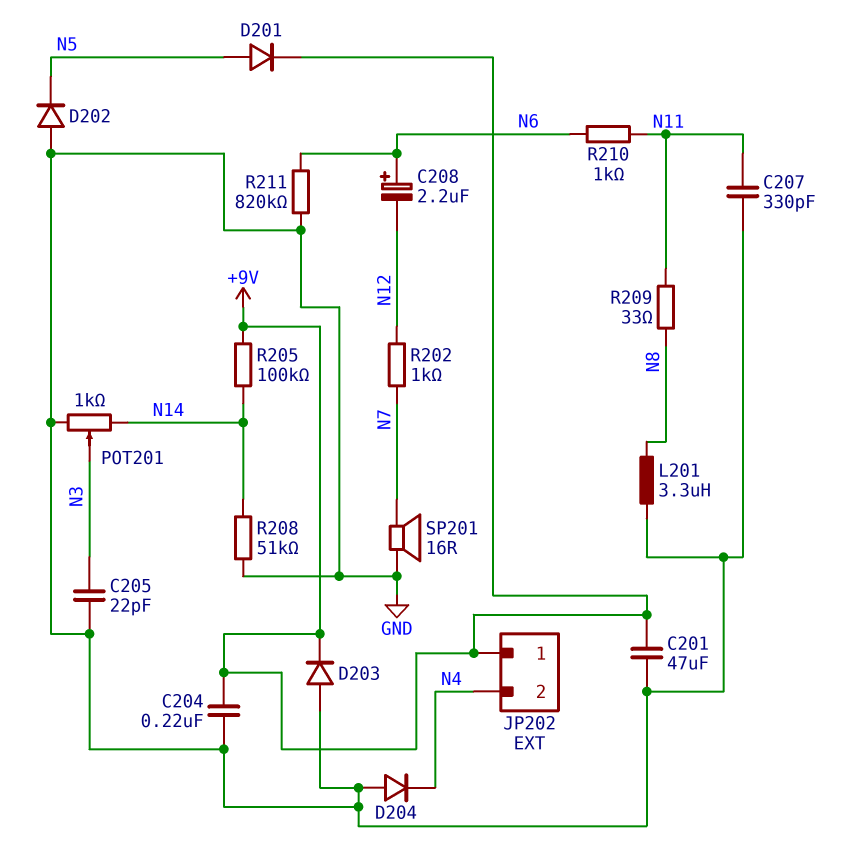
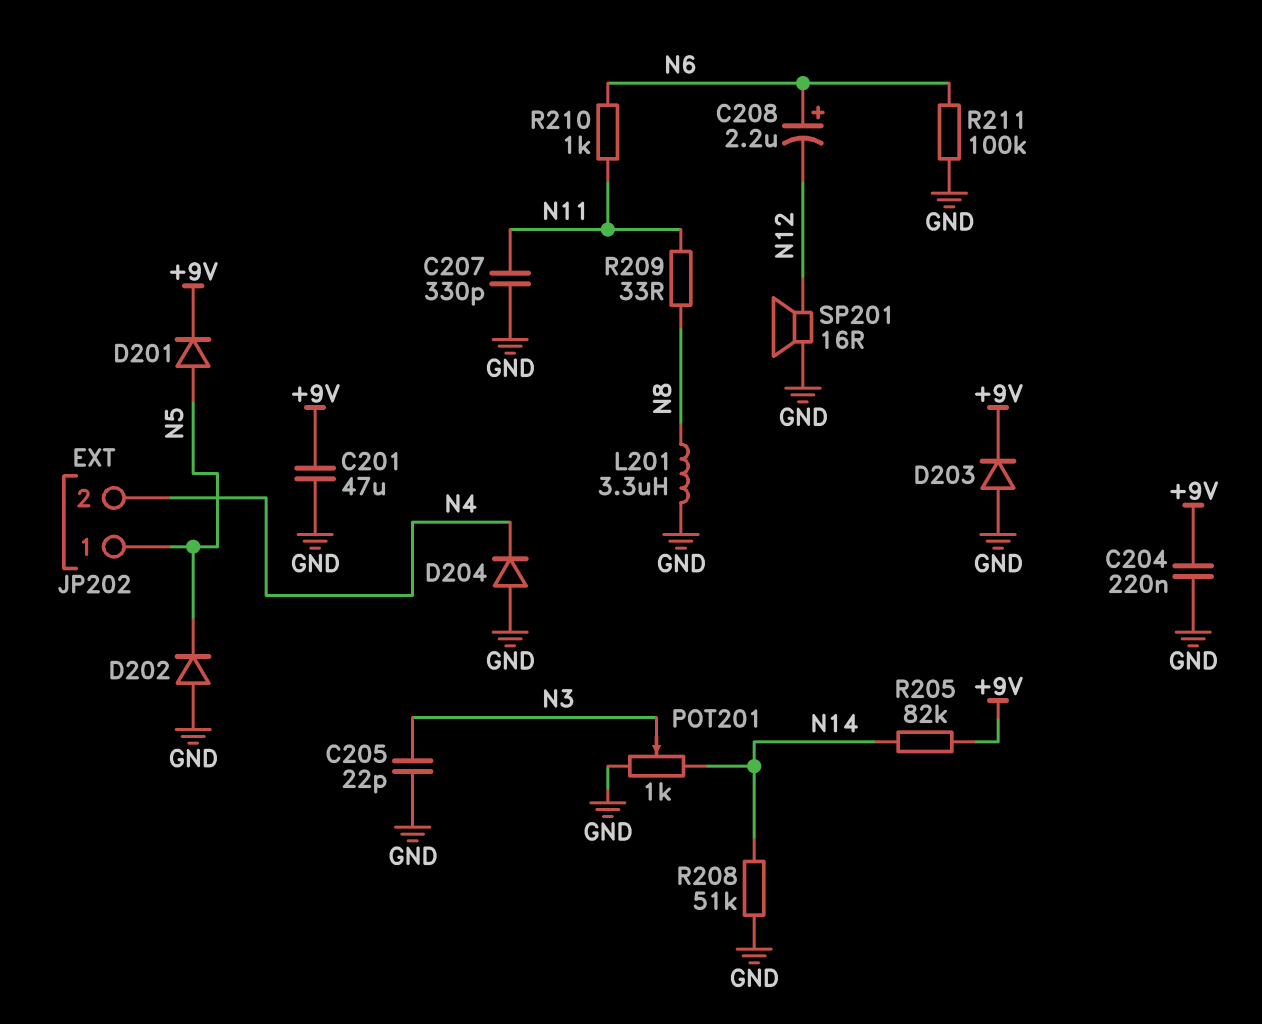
JP202 pin 1: +9V -> N5
R202: 1k (N7, N12) -> none
R205: 100k (+9V, N14) -> 82k (+9V, N14)
R211: 820k (GND, N6) -> 100k (GND, N6)
SP201: speaker 16R (GND, N7) -> speaker 16R (GND, N12)

